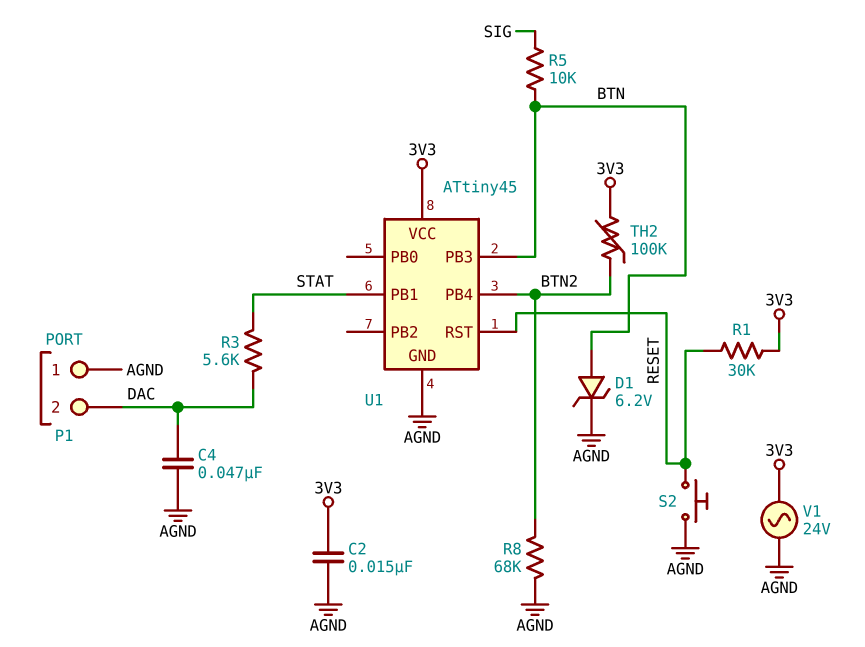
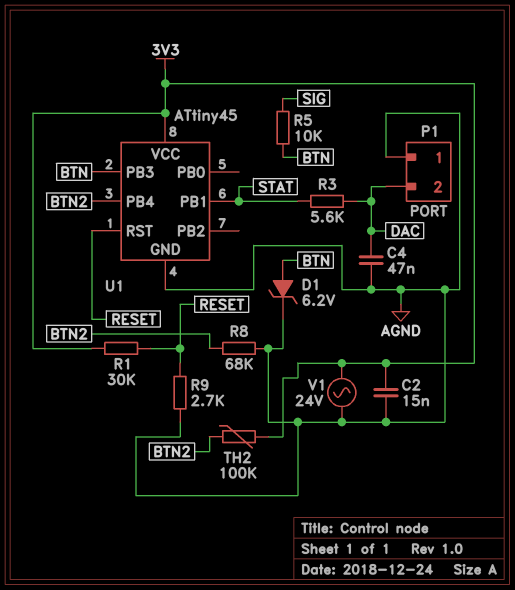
R9: none -> 2.7k (AGND, RESET)
S2: button (AGND, RESET) -> none

